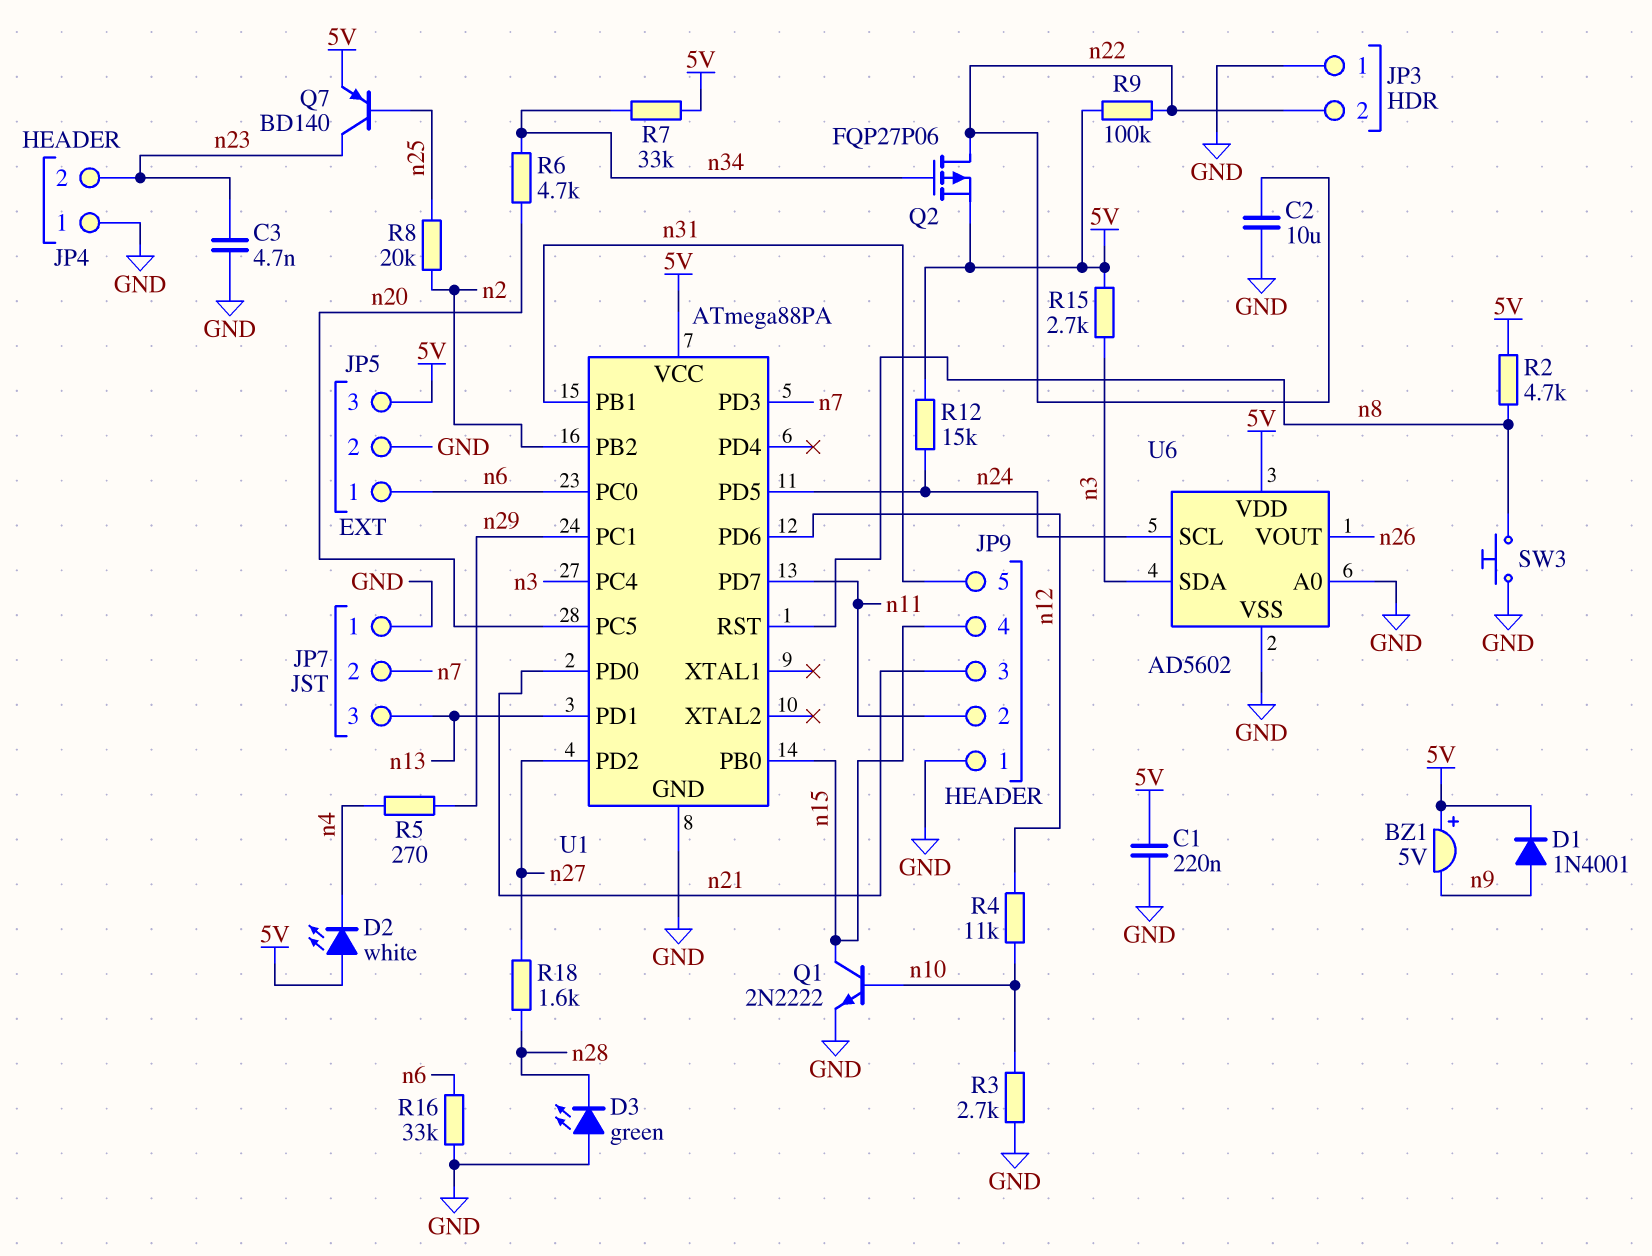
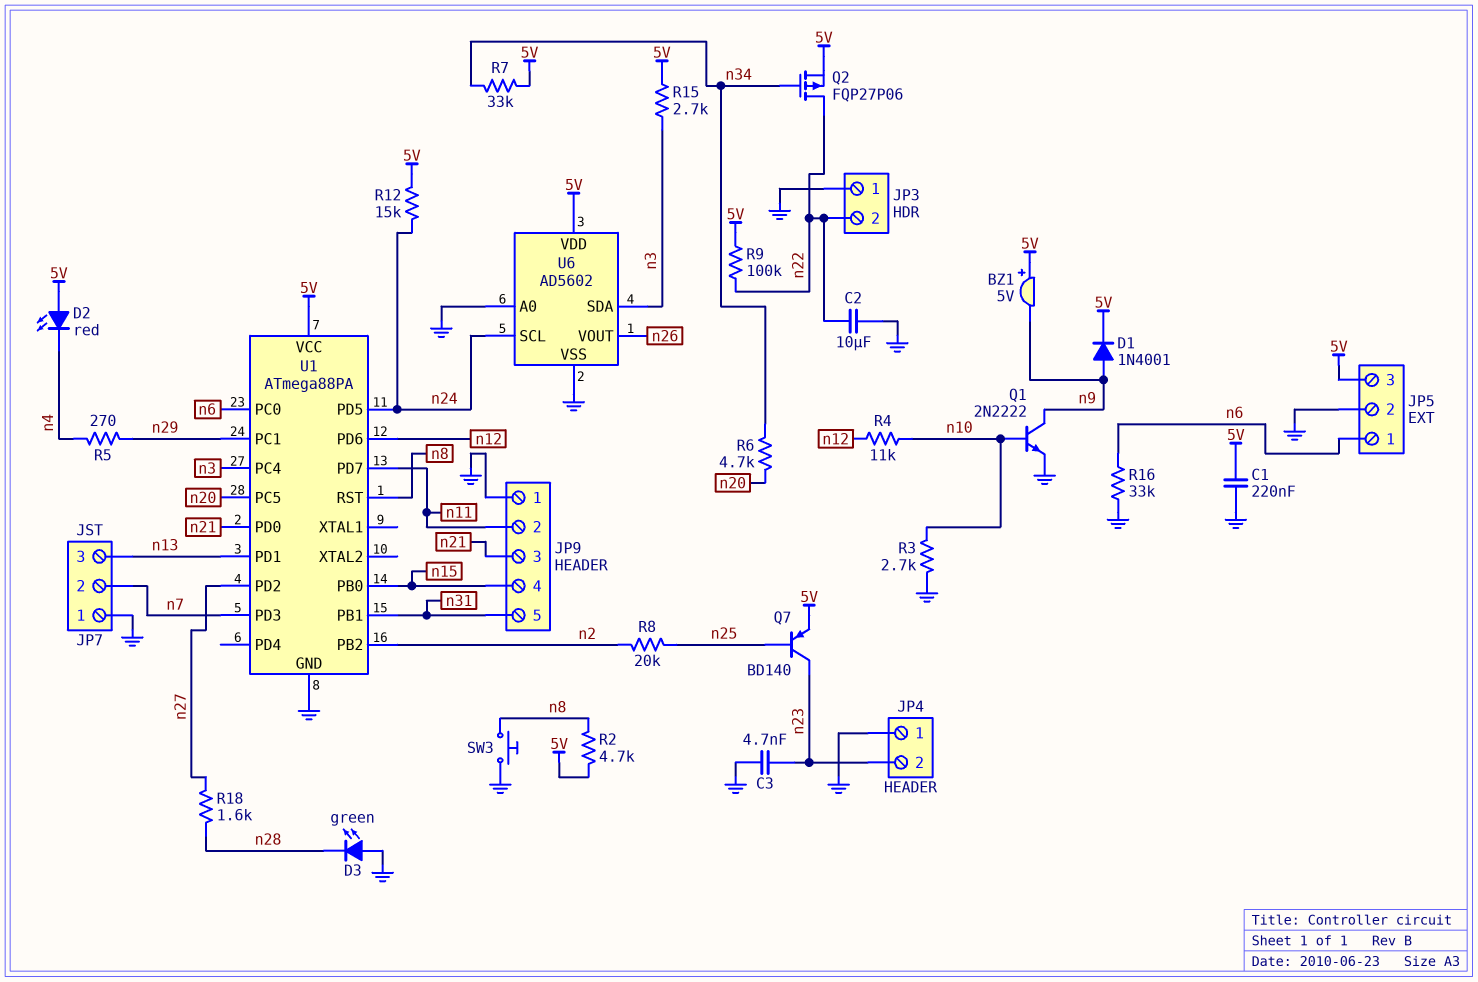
D2: LED white (A 5V, K n4) -> LED red (A 5V, K n4)
Q1: NPN 2N2222 (B n10, C n15, E GND) -> NPN 2N2222 (B n10, C n9, E GND)

